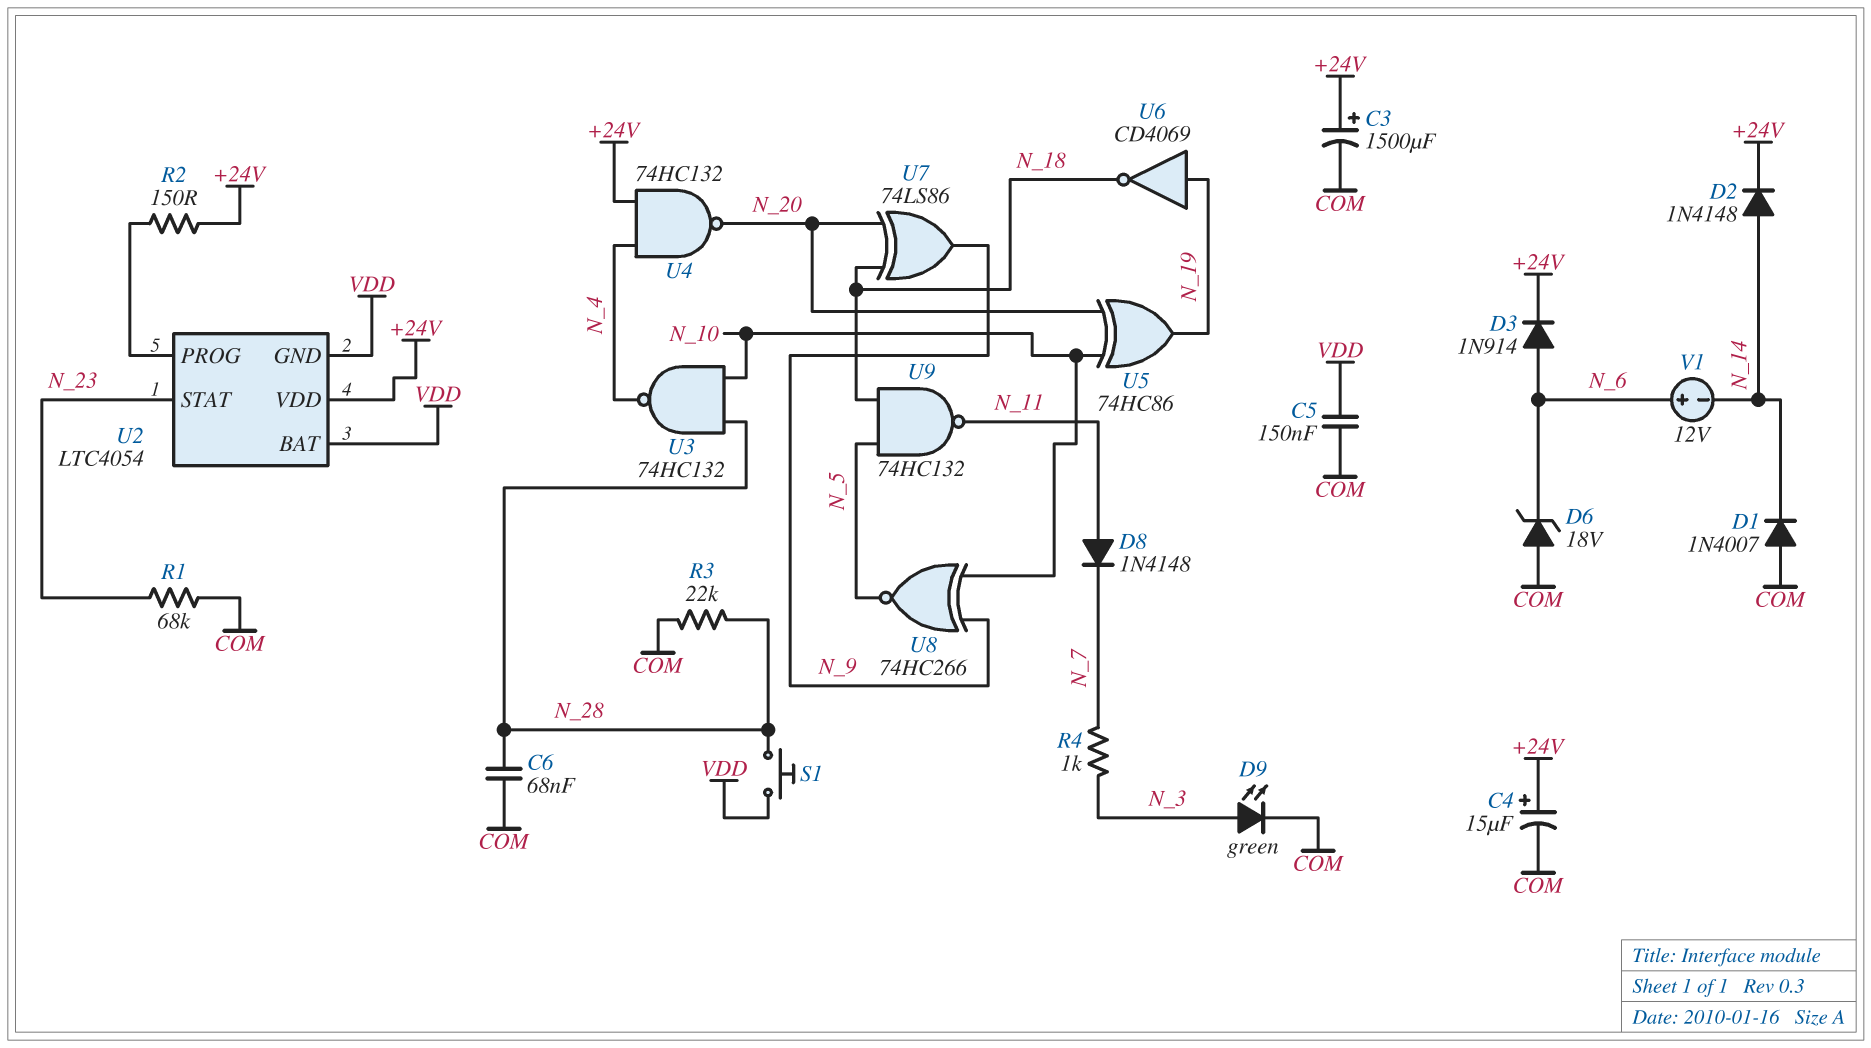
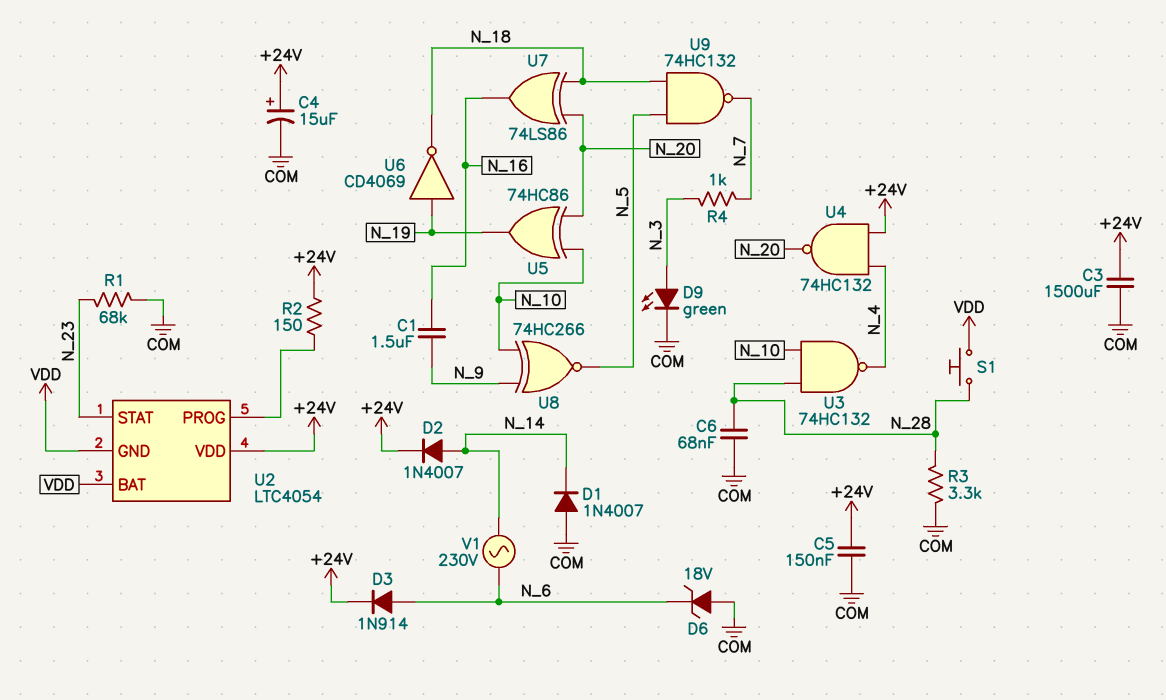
C1: none -> 1.5uF (N_9, N_16)
C3: 1500uF (plus +24V, minus COM) -> 1500uF (+24V, COM)
C5: 150nF (COM, VDD) -> 150nF (+24V, COM)
D2: diode 1N4148 (A N_14, K +24V) -> diode 1N4007 (A N_14, K +24V)
D8: diode 1N4148 (A N_11, K N_7) -> none
R3: 22k (COM, N_28) -> 3.3k (COM, N_28)
U7: XOR 74LS86 (in N_18, in N_20, out N_9) -> XOR 74LS86 (in N_18, in N_20, out N_16)
U9: NAND 74HC132 (in N_5, in N_18, out N_11) -> NAND 74HC132 (in N_5, in N_18, out N_7)
V1: 12V (plus N_6, minus N_14) -> AC 230V (N_6, N_14)

